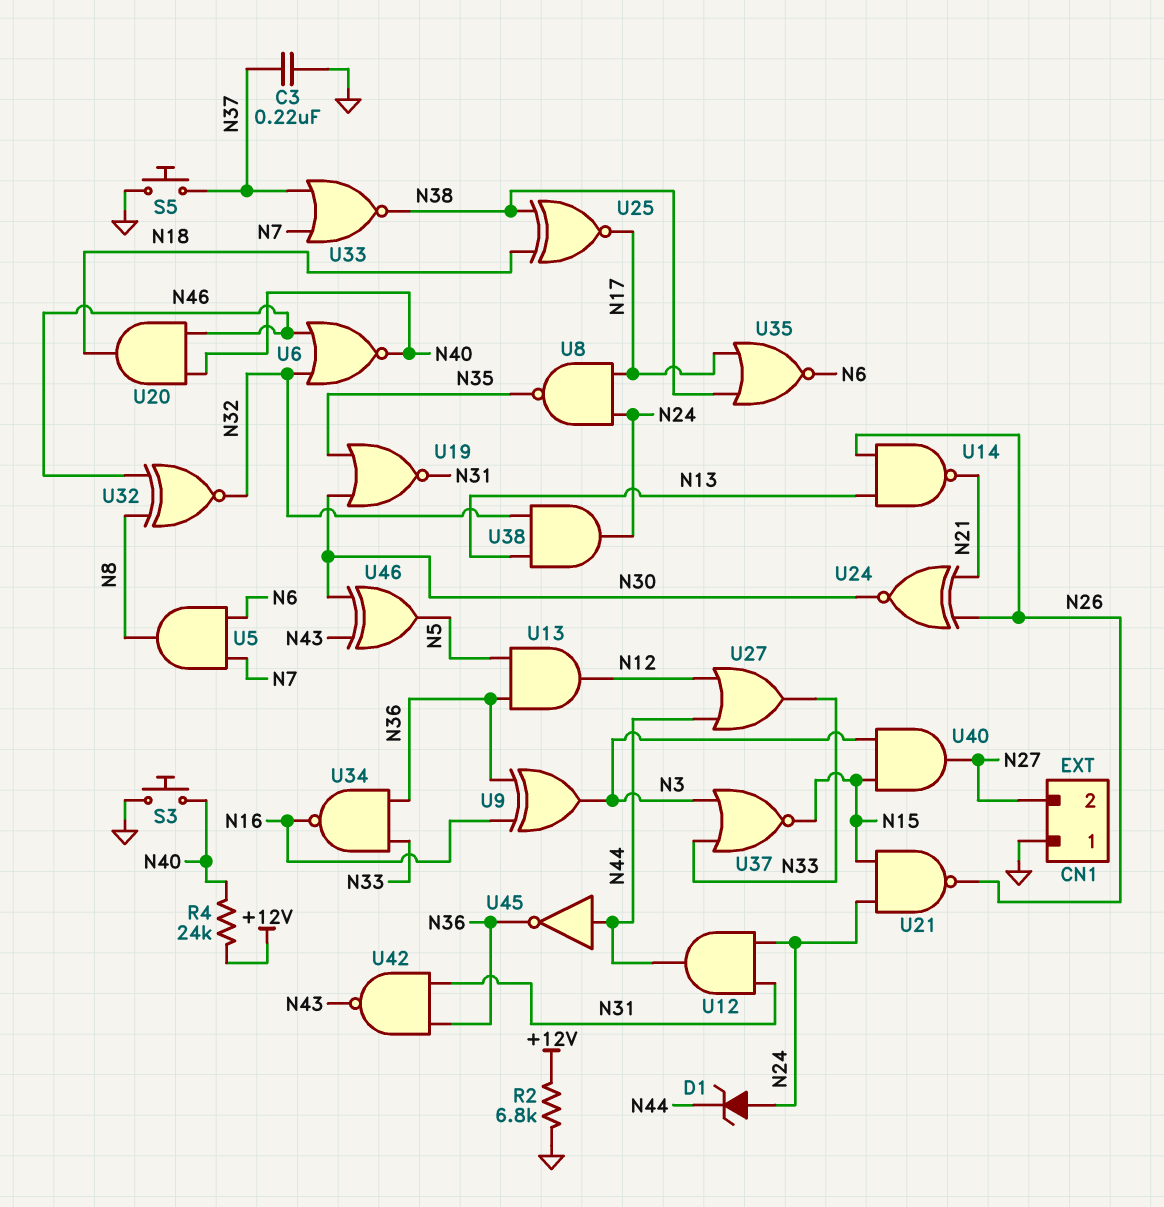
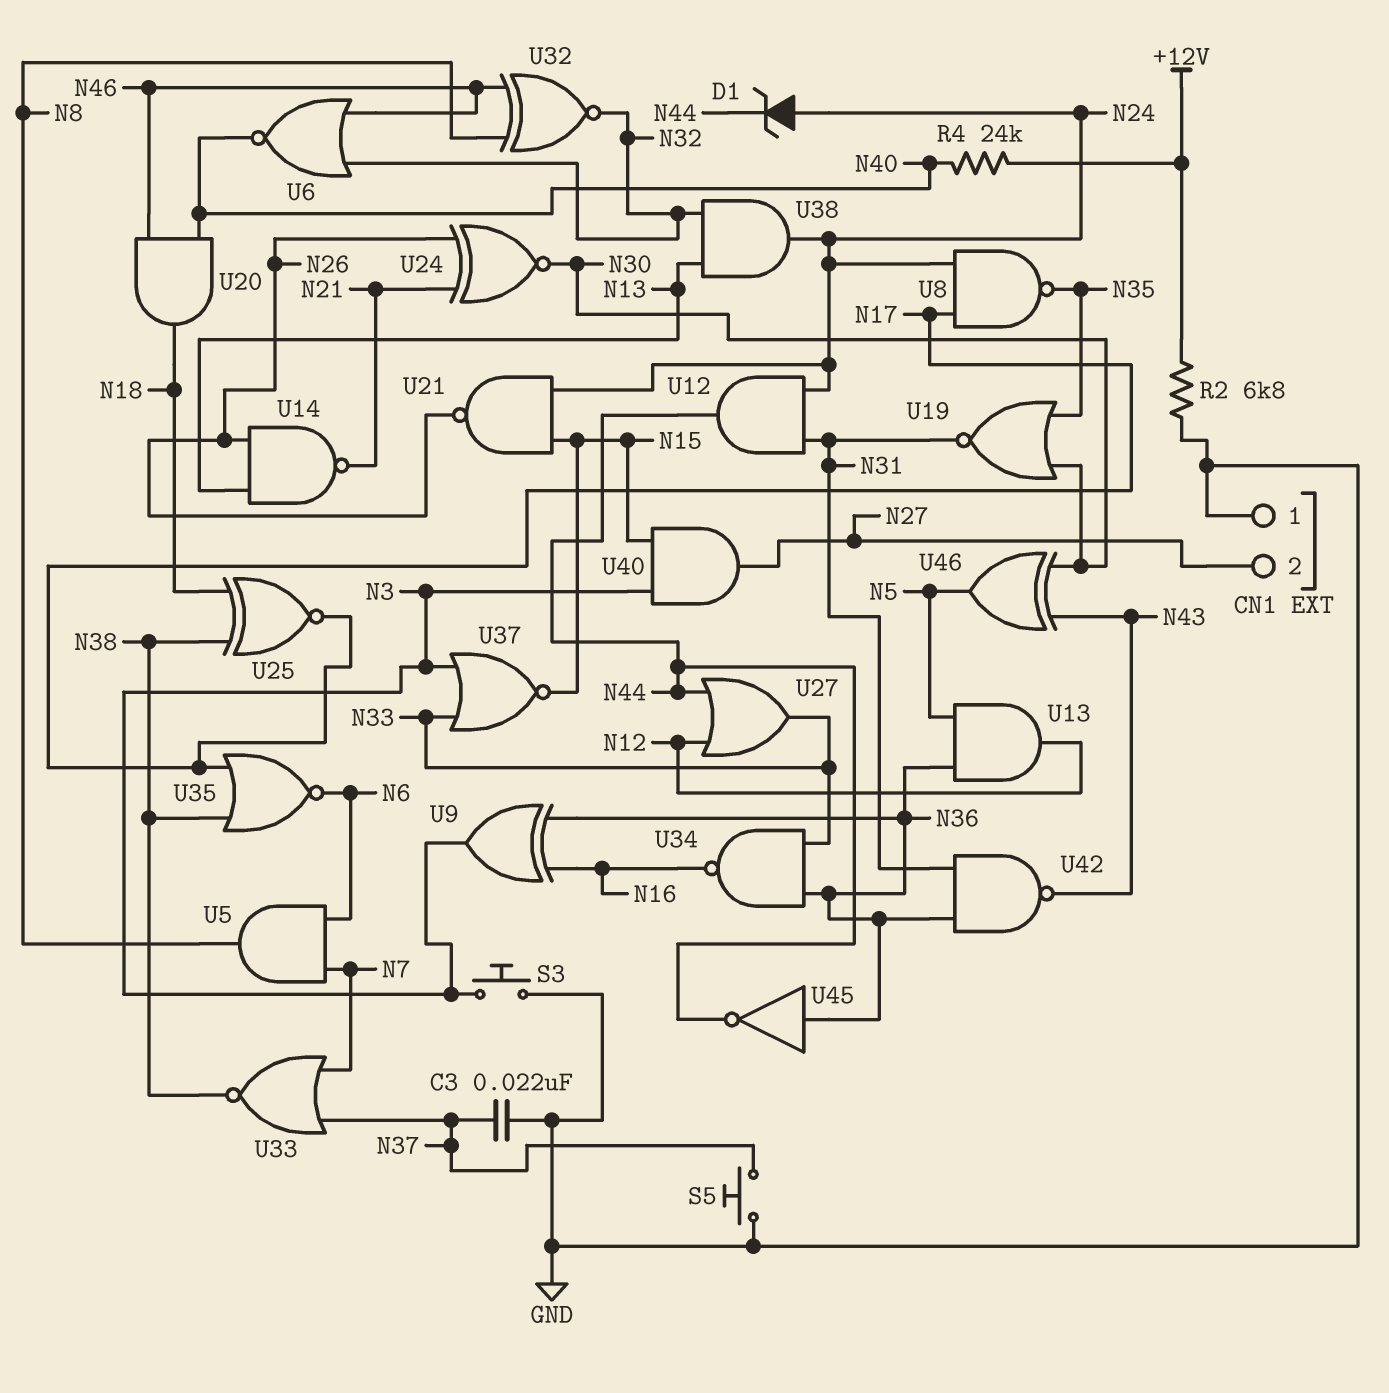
C3: 220nF (GND, N37) -> 22nF (GND, N37)
S3: button (GND, N40) -> button (GND, N3)
U45: NOT (in N44, out N36) -> NOT (in N36, out N44)

